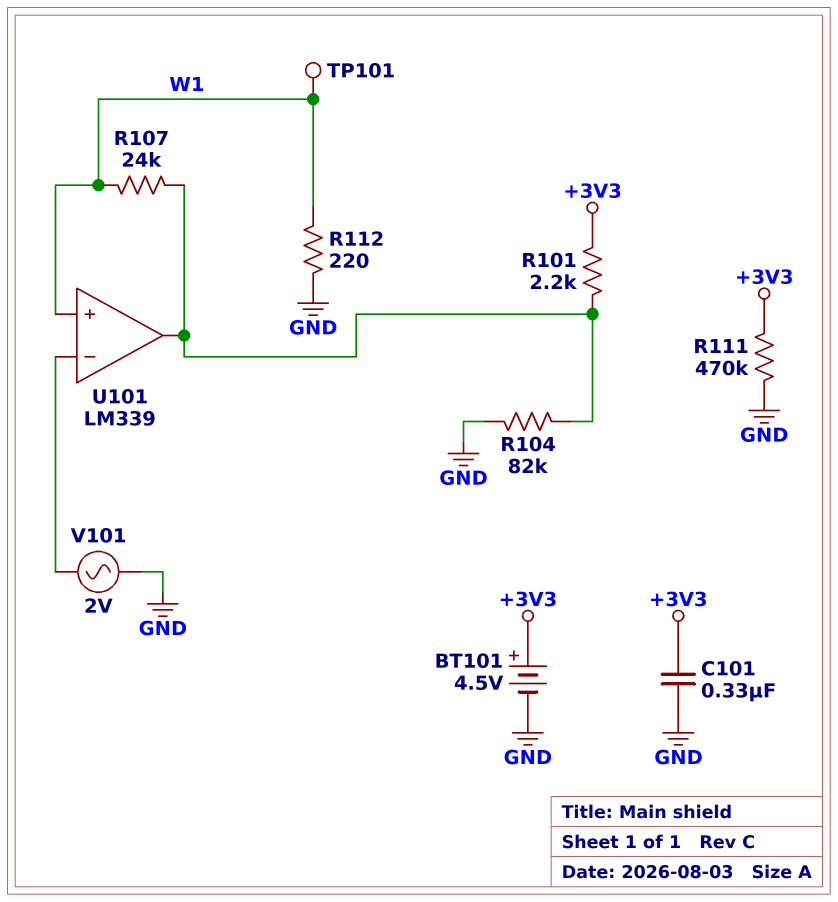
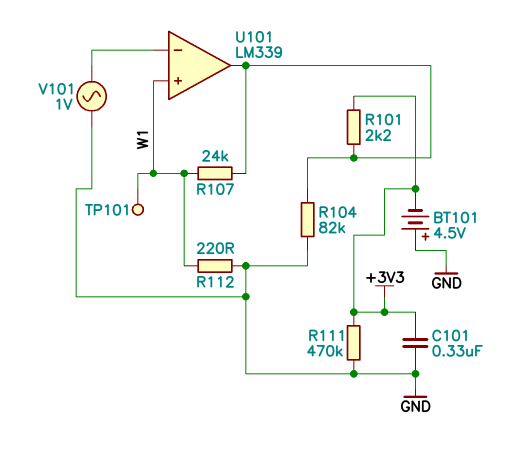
BT101: 4.5V (plus +3V3, minus GND) -> 4.5V (plus GND, minus +3V3)
V101: AC 2V (GND, U101/in-) -> AC 1V (GND, U101/in-)

